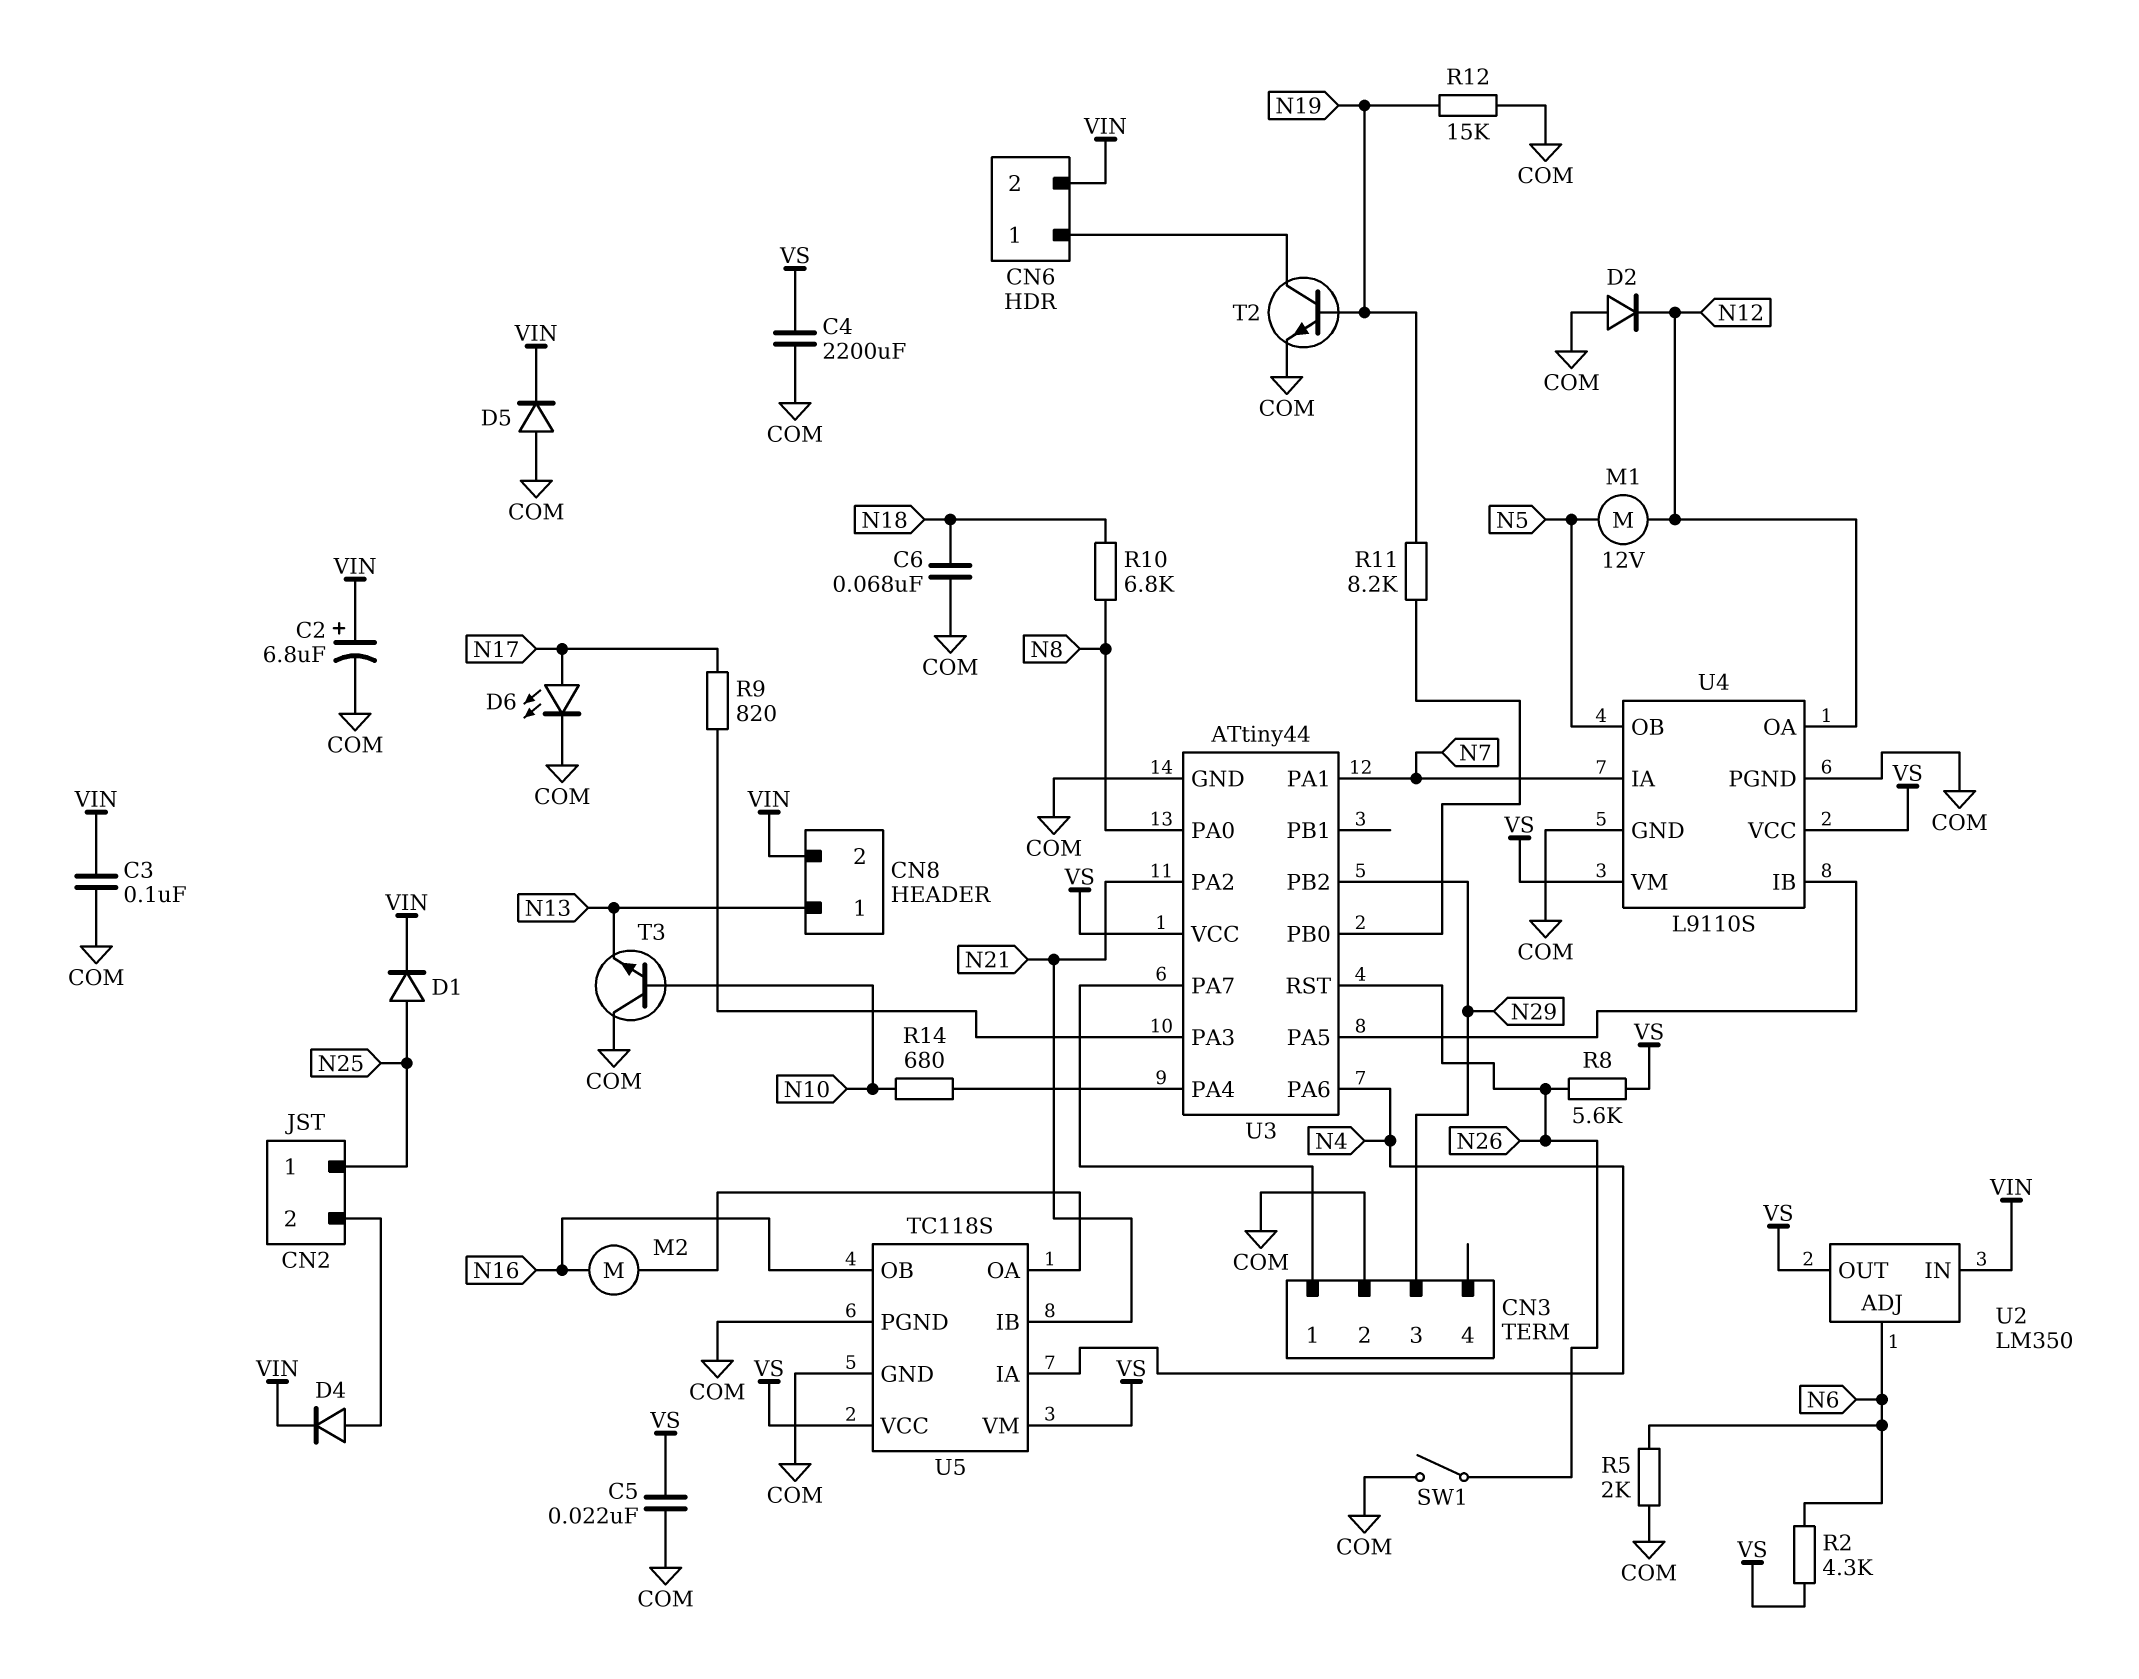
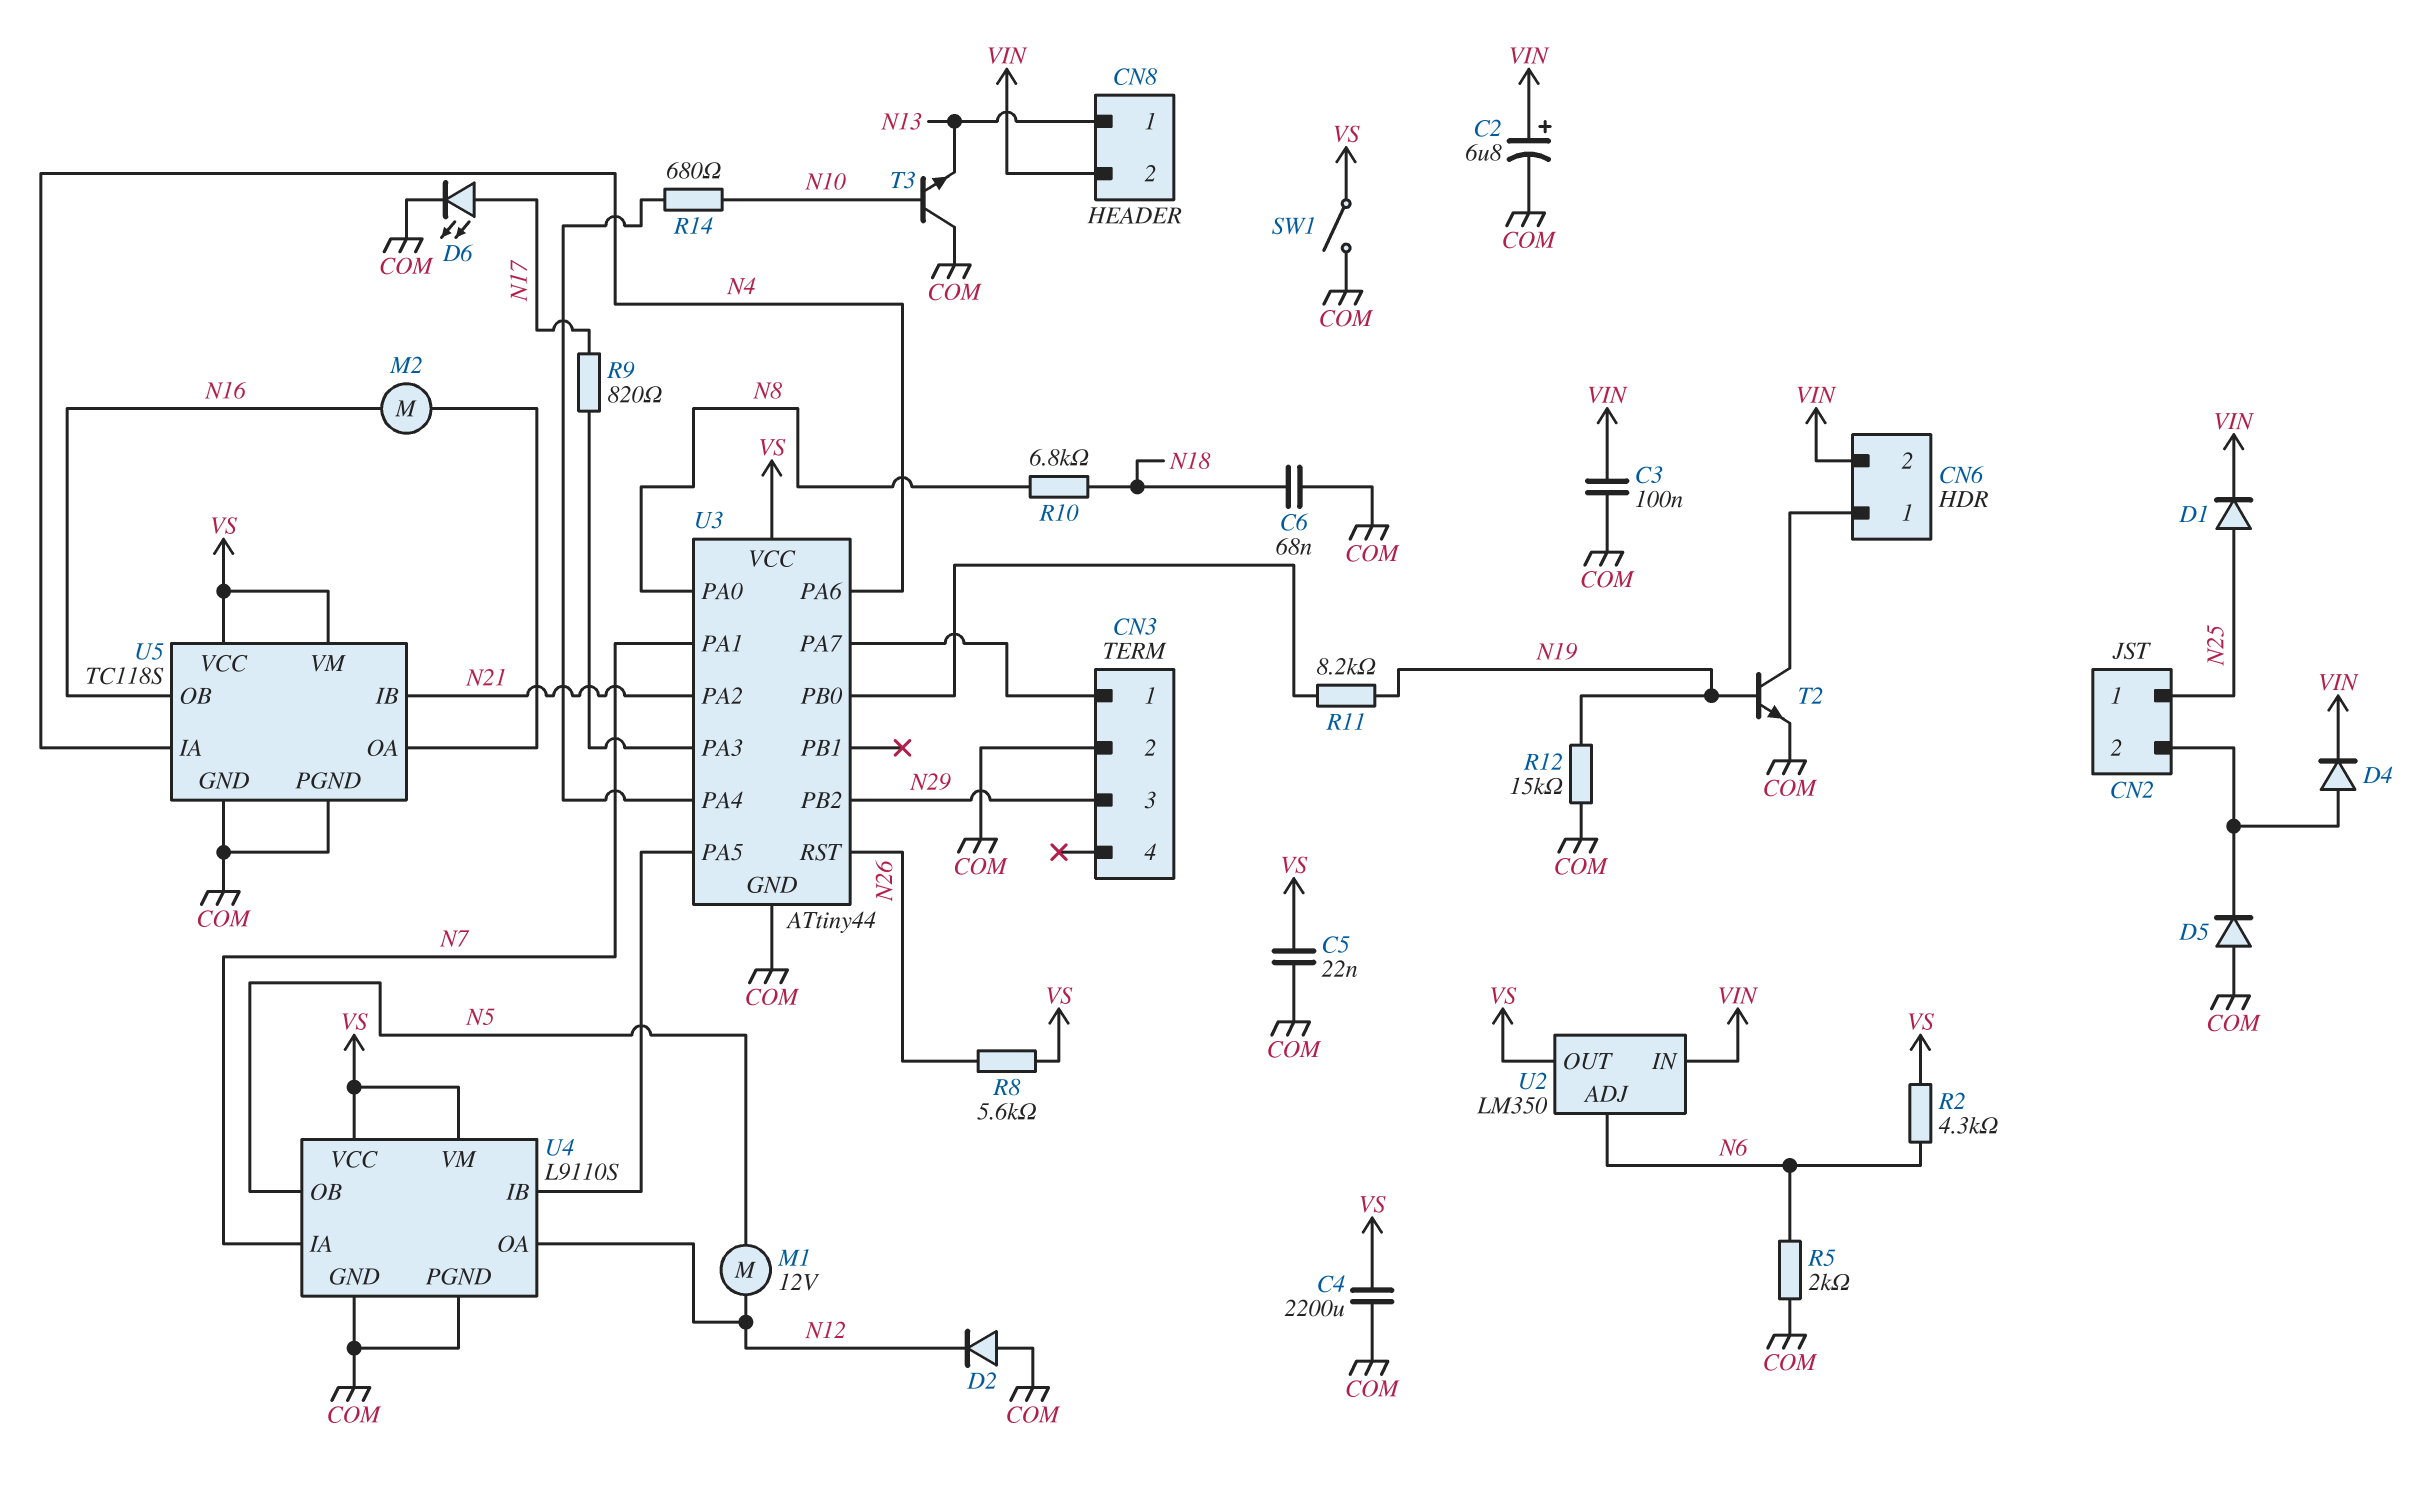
D5: diode (A COM, K VIN) -> diode (A COM, K CN2/2)
SW1: switch (COM, N26) -> switch (COM, VS)

